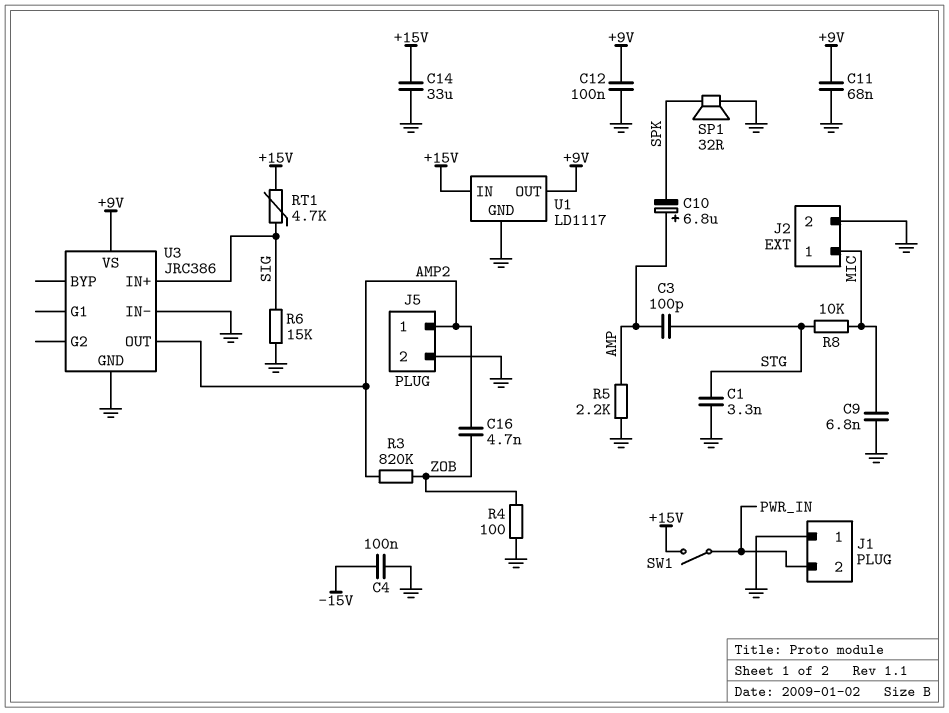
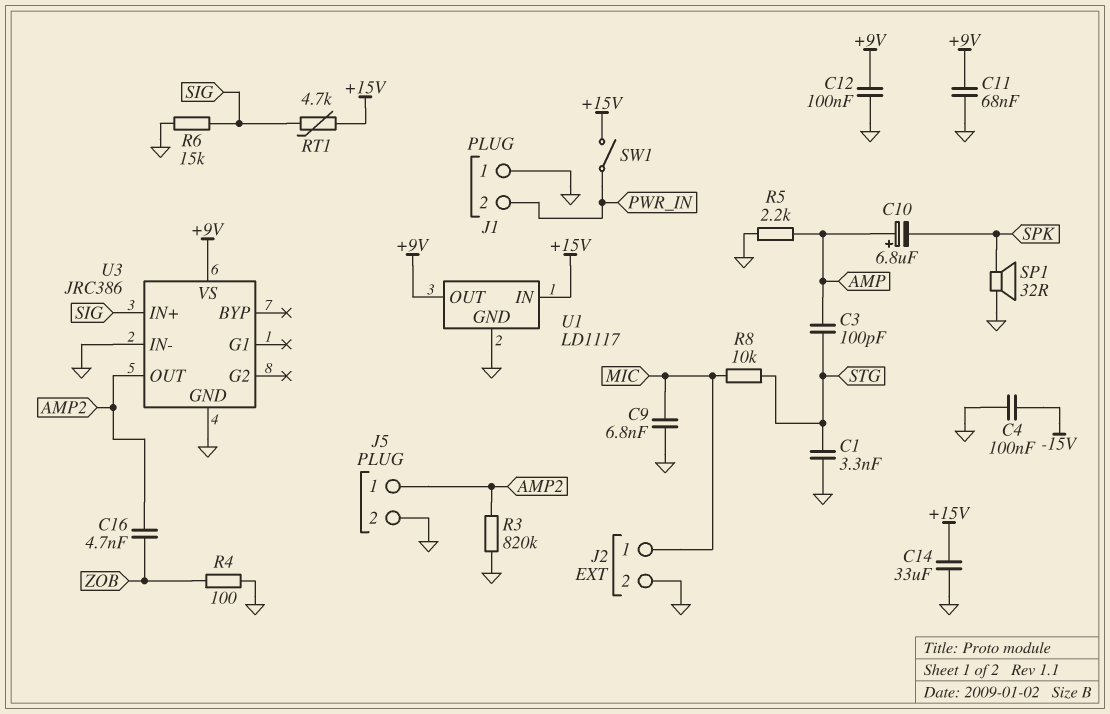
R3: 820k (AMP2, ZOB) -> 820k (AMP2, GND)

